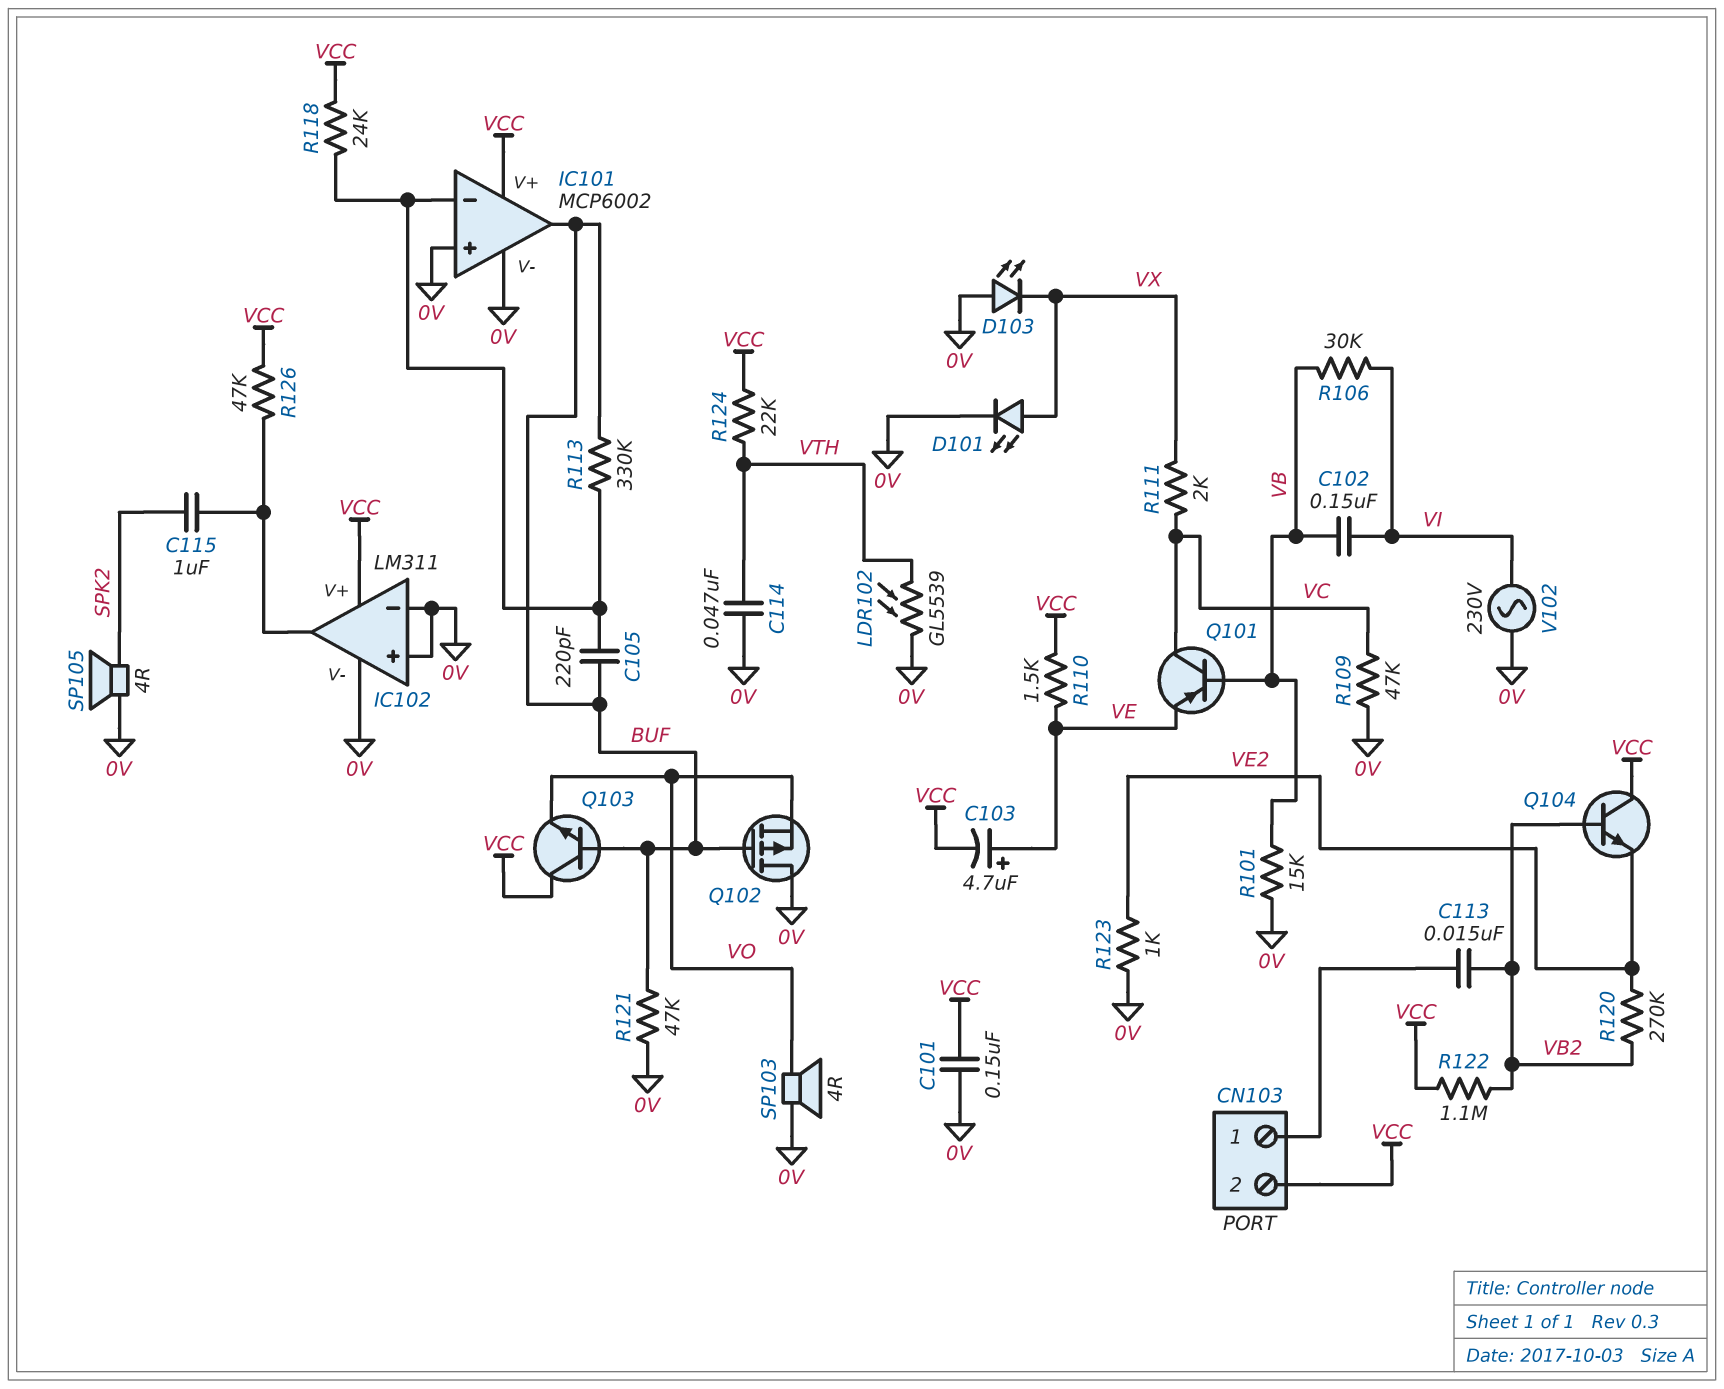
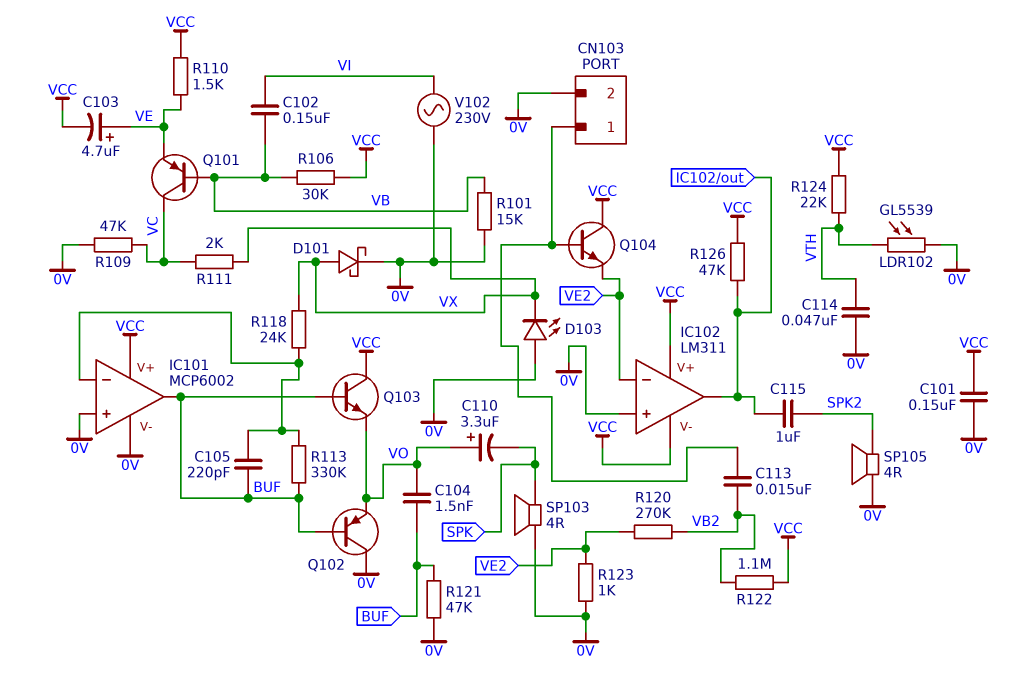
C104: none -> 1.5nF (BUF, VO)
C110: none -> 3.3uF (plus VO, minus SPK)
CN103 pin 2: VCC -> 0V
D101: LED (A VX, K 0V) -> schottky (A VX, K 0V)
IC102 pin V-: 0V -> VCC
IC102 pin in-: 0V -> VE2
Q102: PMOS (G BUF, D 0V, S VO) -> PNP (B BUF, C 0V, E VO)
Q104: NPN (B VB2, C VCC, E VE2) -> NPN (B CN103/1, C VCC, E VE2)
R106: 30k (VB, VI) -> 30k (VB, VCC)
R118: 24k (IC101/in-, VCC) -> 24k (IC101/in-, VX)
SP103: speaker 4R (0V, VO) -> speaker 4R (0V, SPK)

